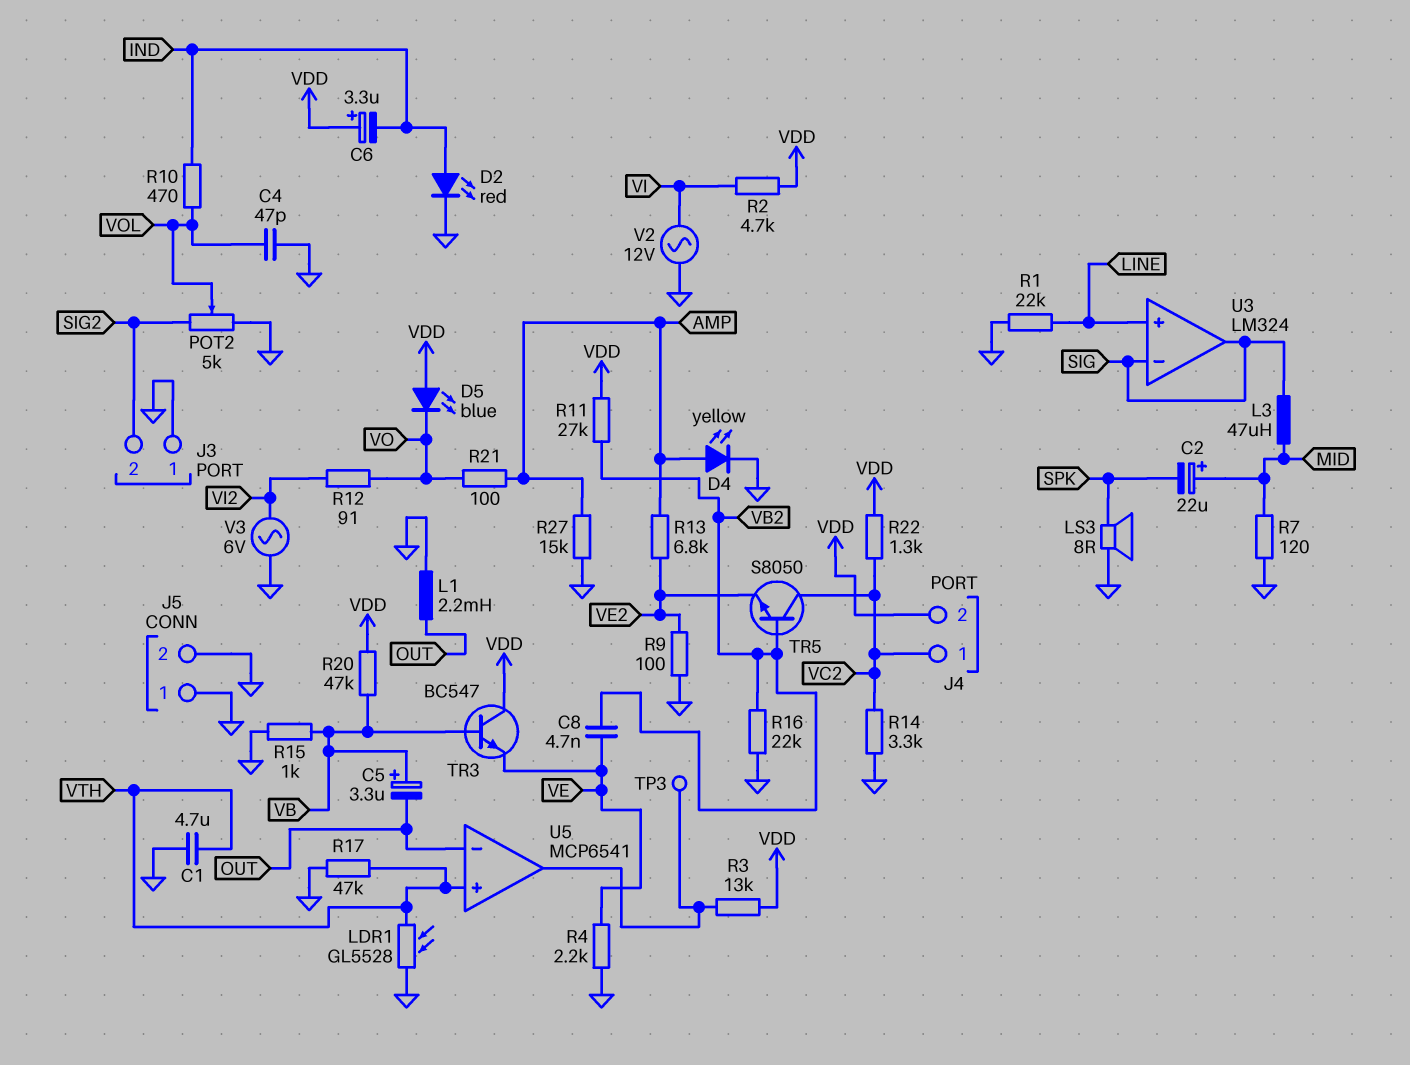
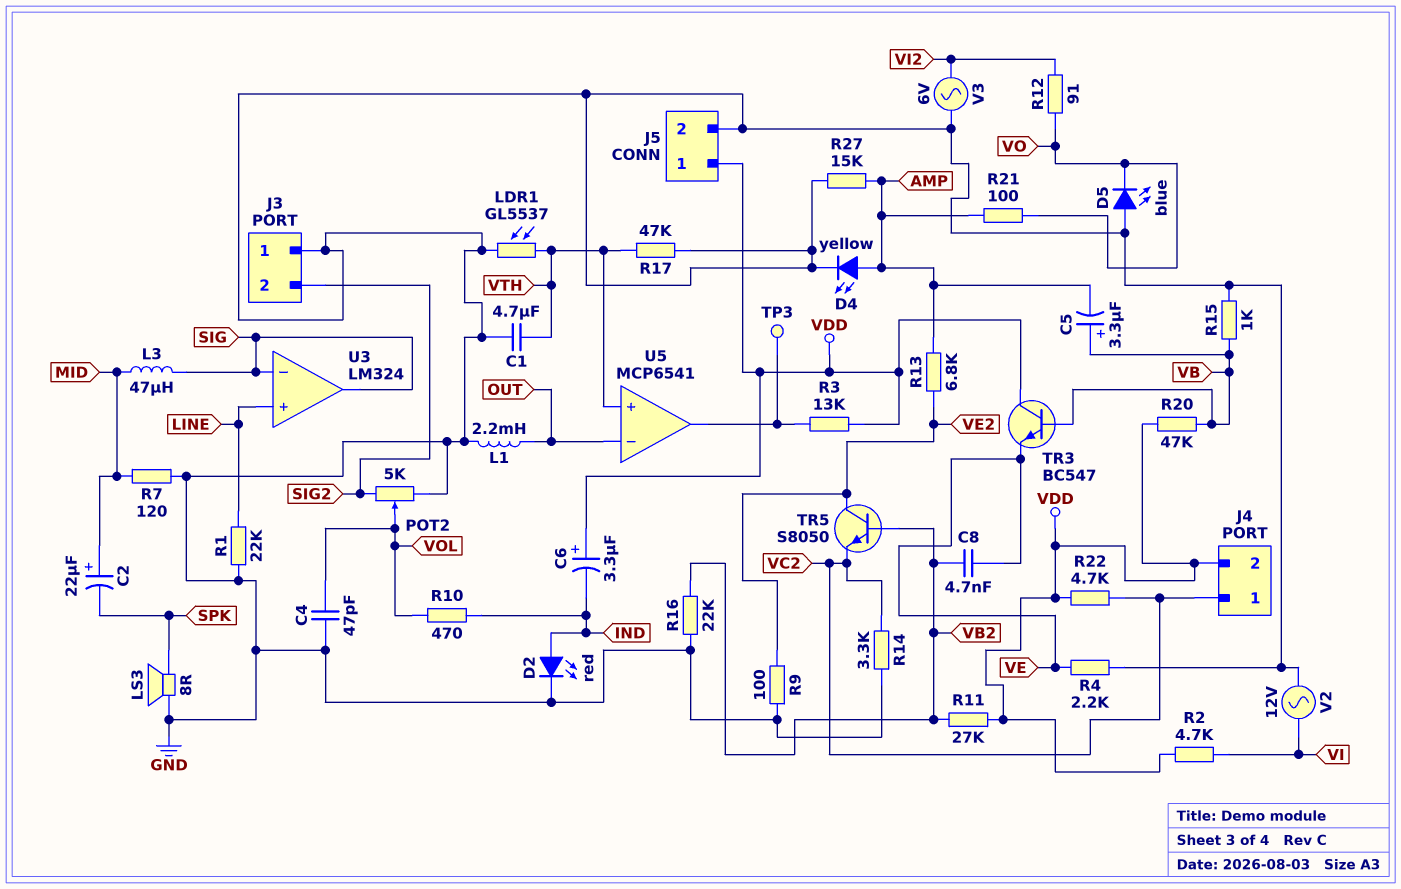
C5: 3.3uF (plus VB, minus OUT) -> 3.3uF (plus VB, minus AMP)
D5: LED blue (A VDD, K VO) -> LED blue (A GND, K VO)
J5 pin 1: GND -> VDD
LDR1: GL5528 (GND, VTH) -> GL5537 (GND, VTH)
R22: 1.3k (VC2, VDD) -> 4.7k (VC2, VDD)
TR5: NPN S8050 (B VB2, C VC2, E VE2) -> NPN S8050 (B VB2, C VE2, E VC2)

